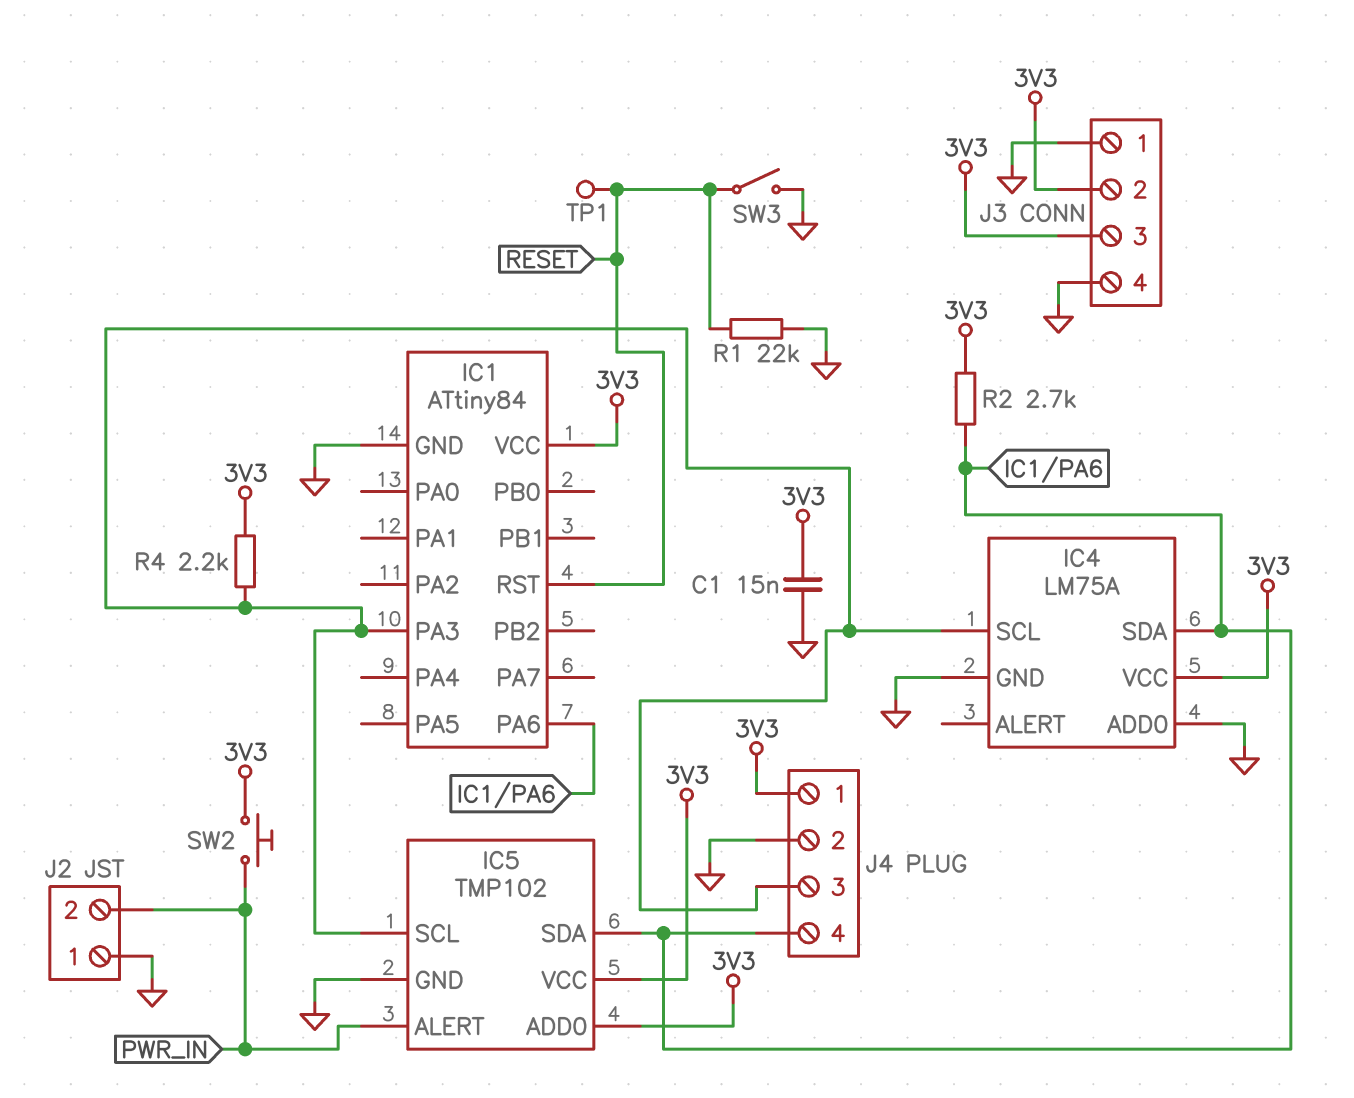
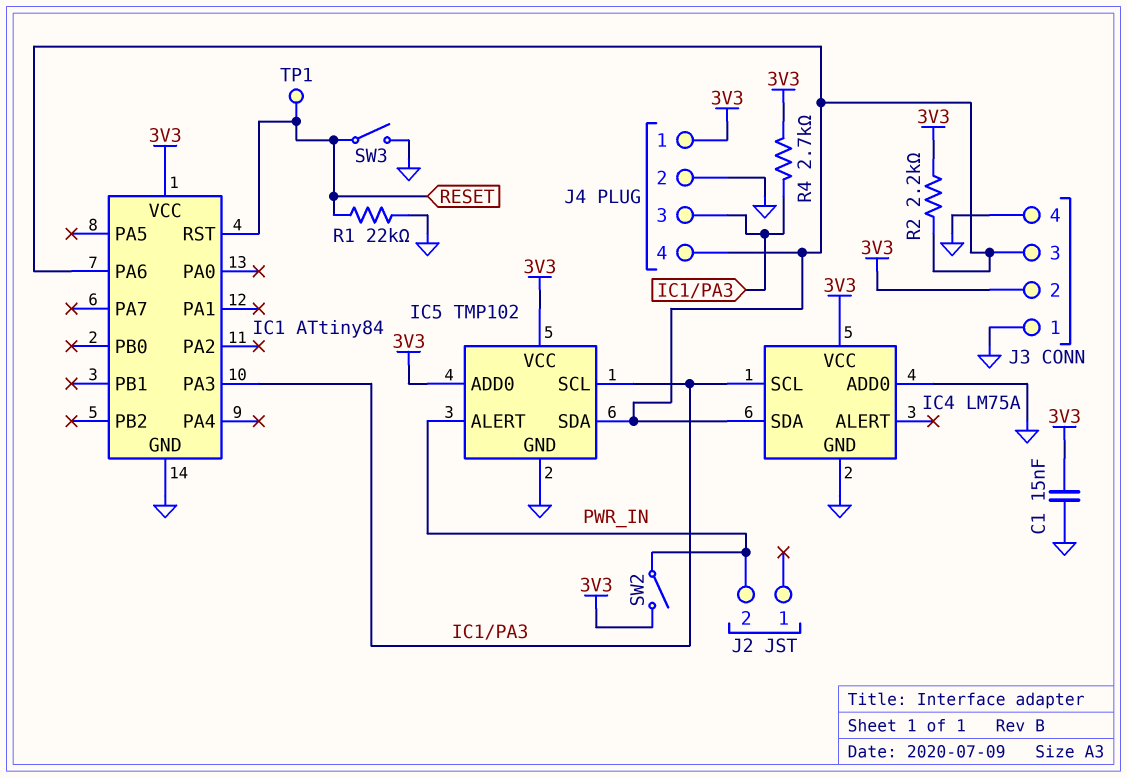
J2 pin 1: GND -> none
J3 pin 3: 3V3 -> IC1/PA6
R2: 2.7k (3V3, IC1/PA6) -> 2.2k (3V3, IC1/PA6)
R4: 2.2k (3V3, IC1/PA3) -> 2.7k (3V3, IC1/PA3)
SW2: button (3V3, PWR_IN) -> switch (3V3, PWR_IN)

